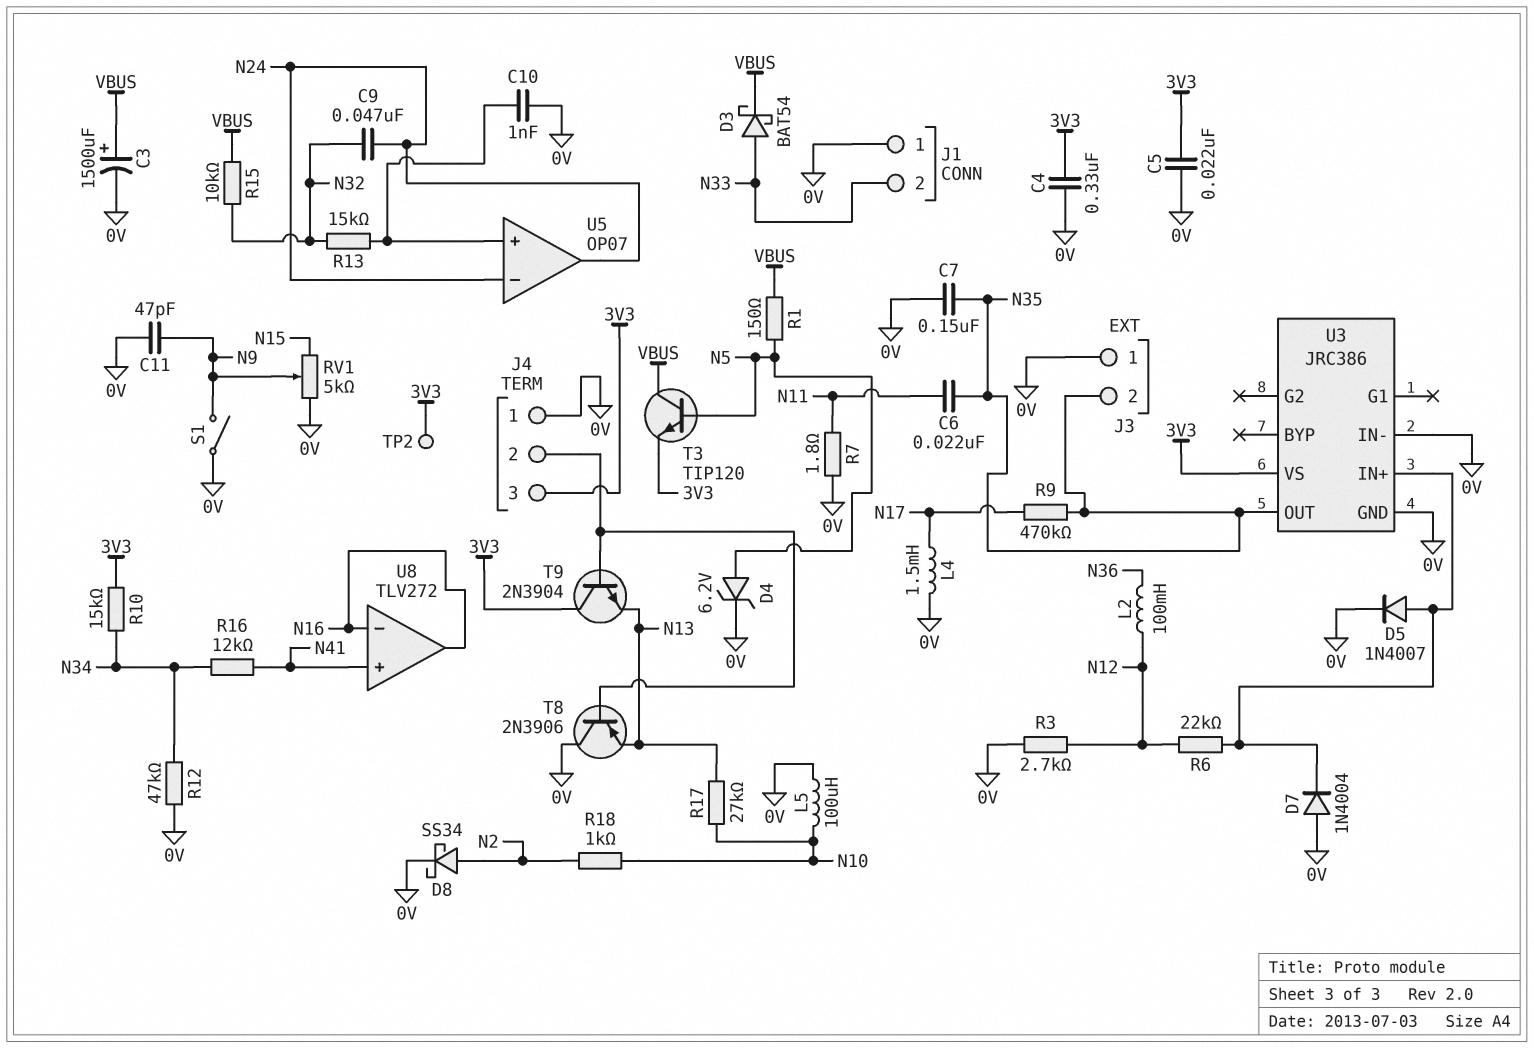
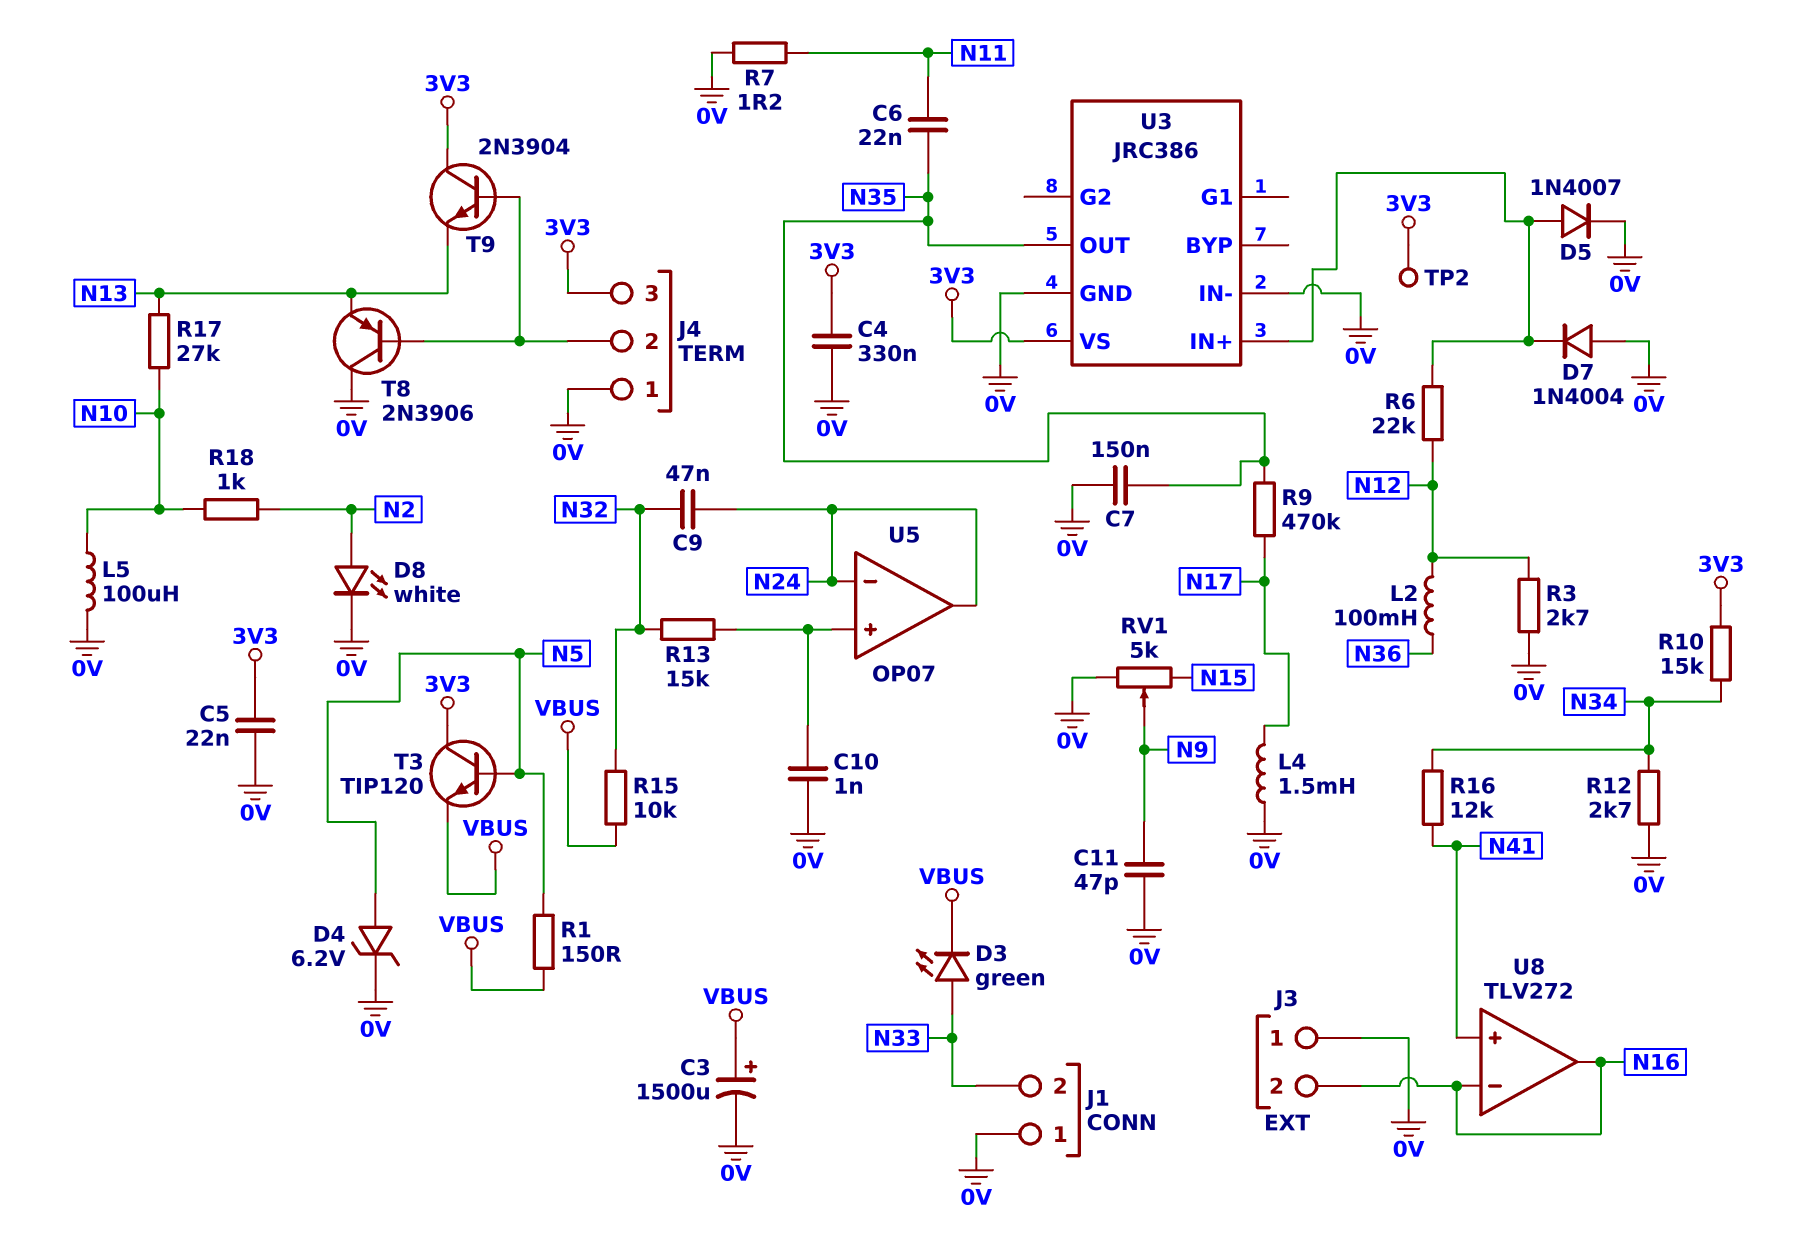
D3: schottky BAT54 (A N33, K VBUS) -> LED green (A N33, K VBUS)
D8: schottky SS34 (A N2, K 0V) -> LED white (A N2, K 0V)
J3 pin 2: N35 -> N16
R7: 1.8 (0V, N11) -> 1.2 (0V, N11)
R12: 47k (0V, N34) -> 2.7k (0V, N34)
S1: switch (0V, N9) -> none
T3: NPN TIP120 (B N5, C VBUS, E 3V3) -> NPN TIP120 (B N5, C 3V3, E VBUS)

